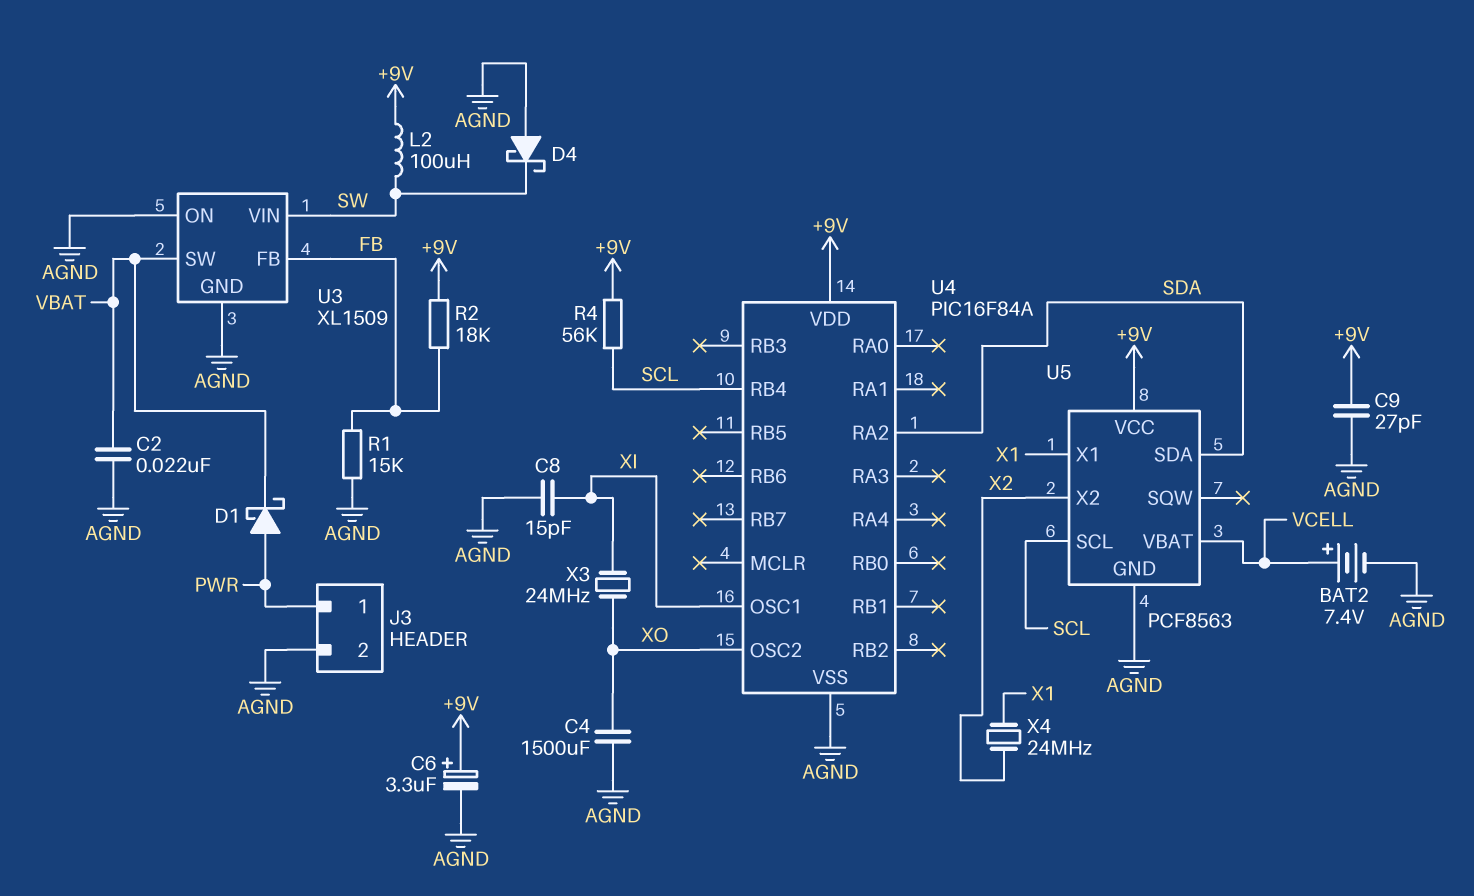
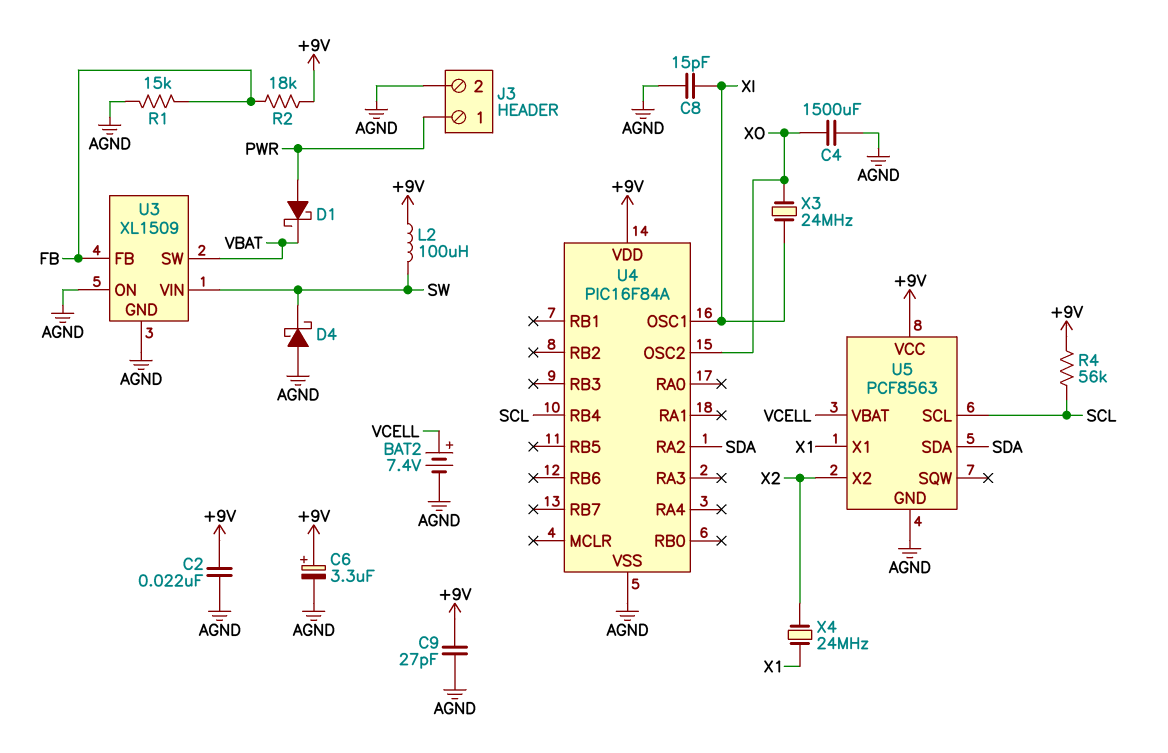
C2: 22nF (AGND, VBAT) -> 22nF (+9V, AGND)

